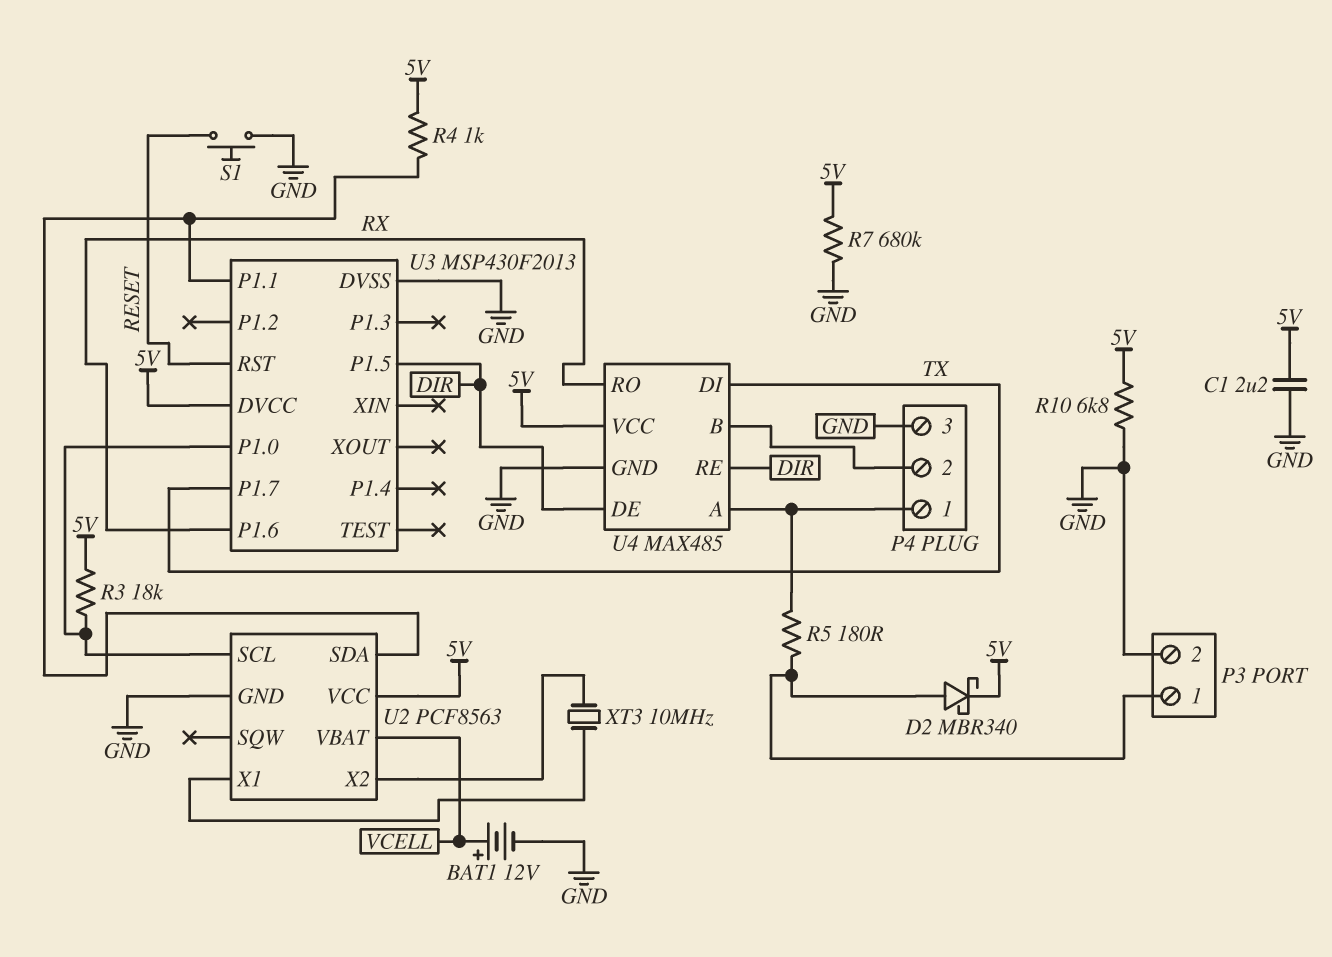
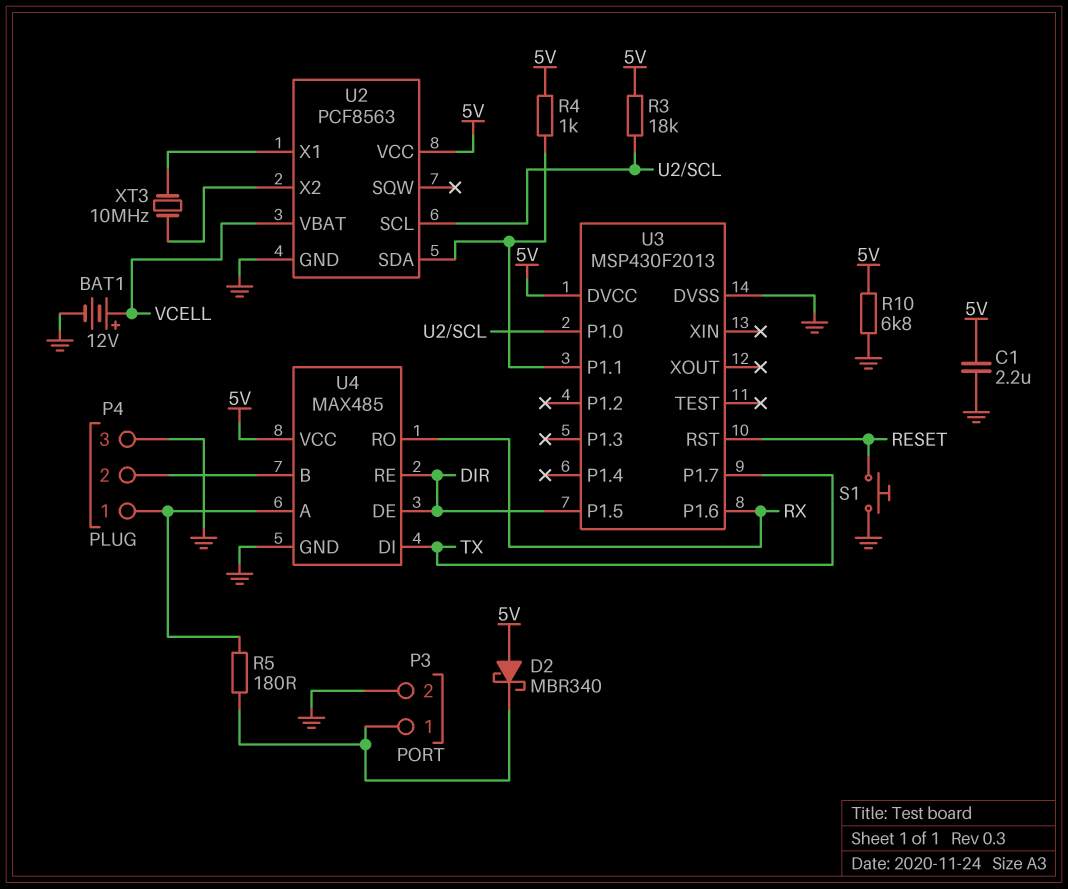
D2: schottky MBR340 (A P3/1, K 5V) -> schottky MBR340 (A 5V, K P3/1)
R7: 680k (5V, GND) -> none

